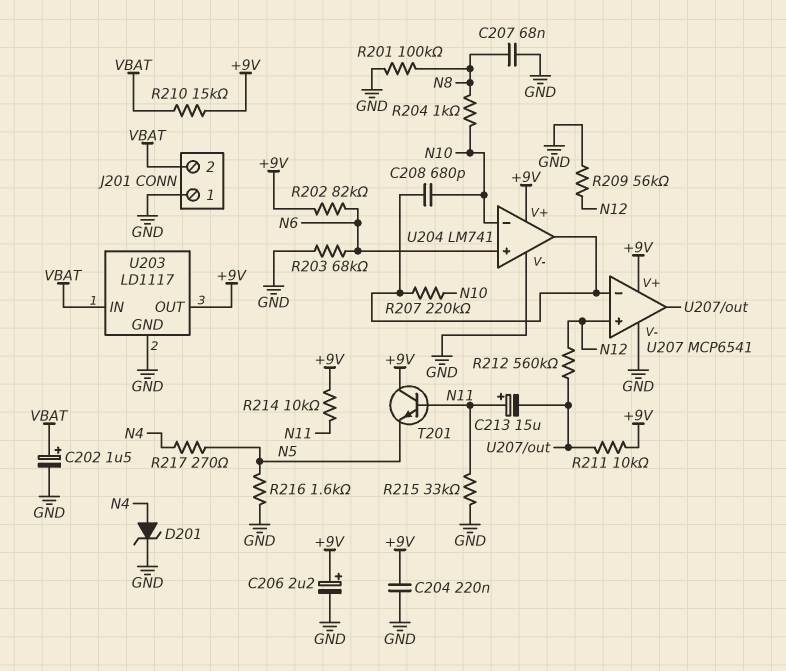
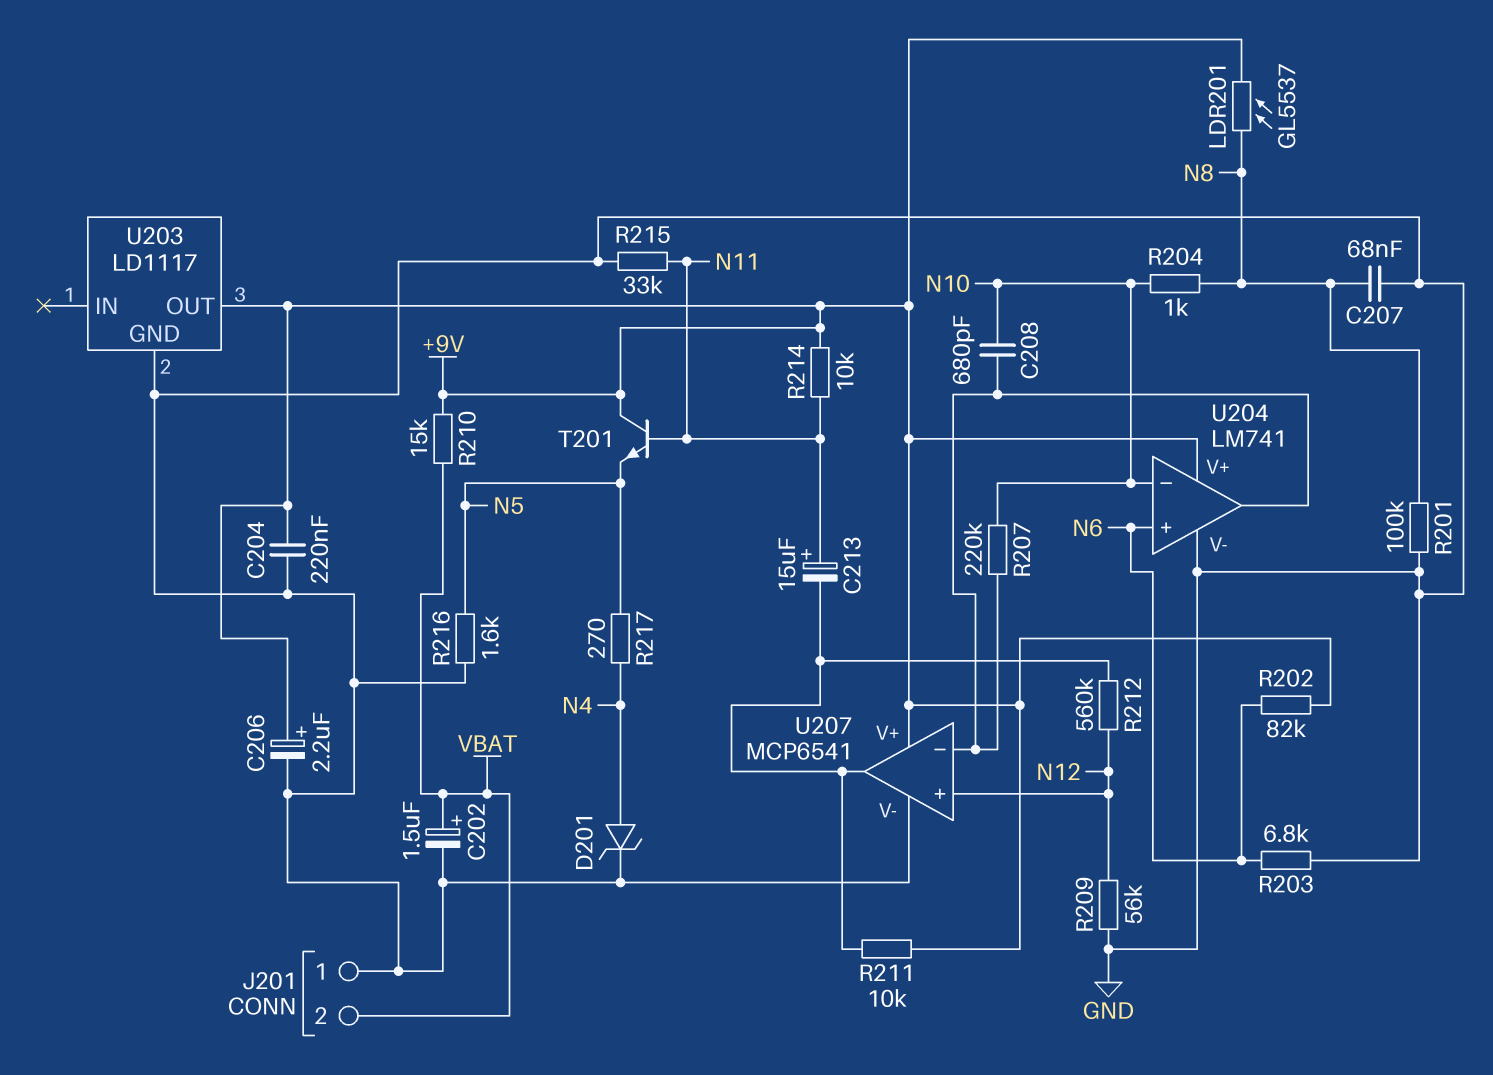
LDR201: none -> GL5537 (+9V, N8)
R203: 68k (GND, N6) -> 6.8k (GND, N6)
U203 pin IN: VBAT -> none

